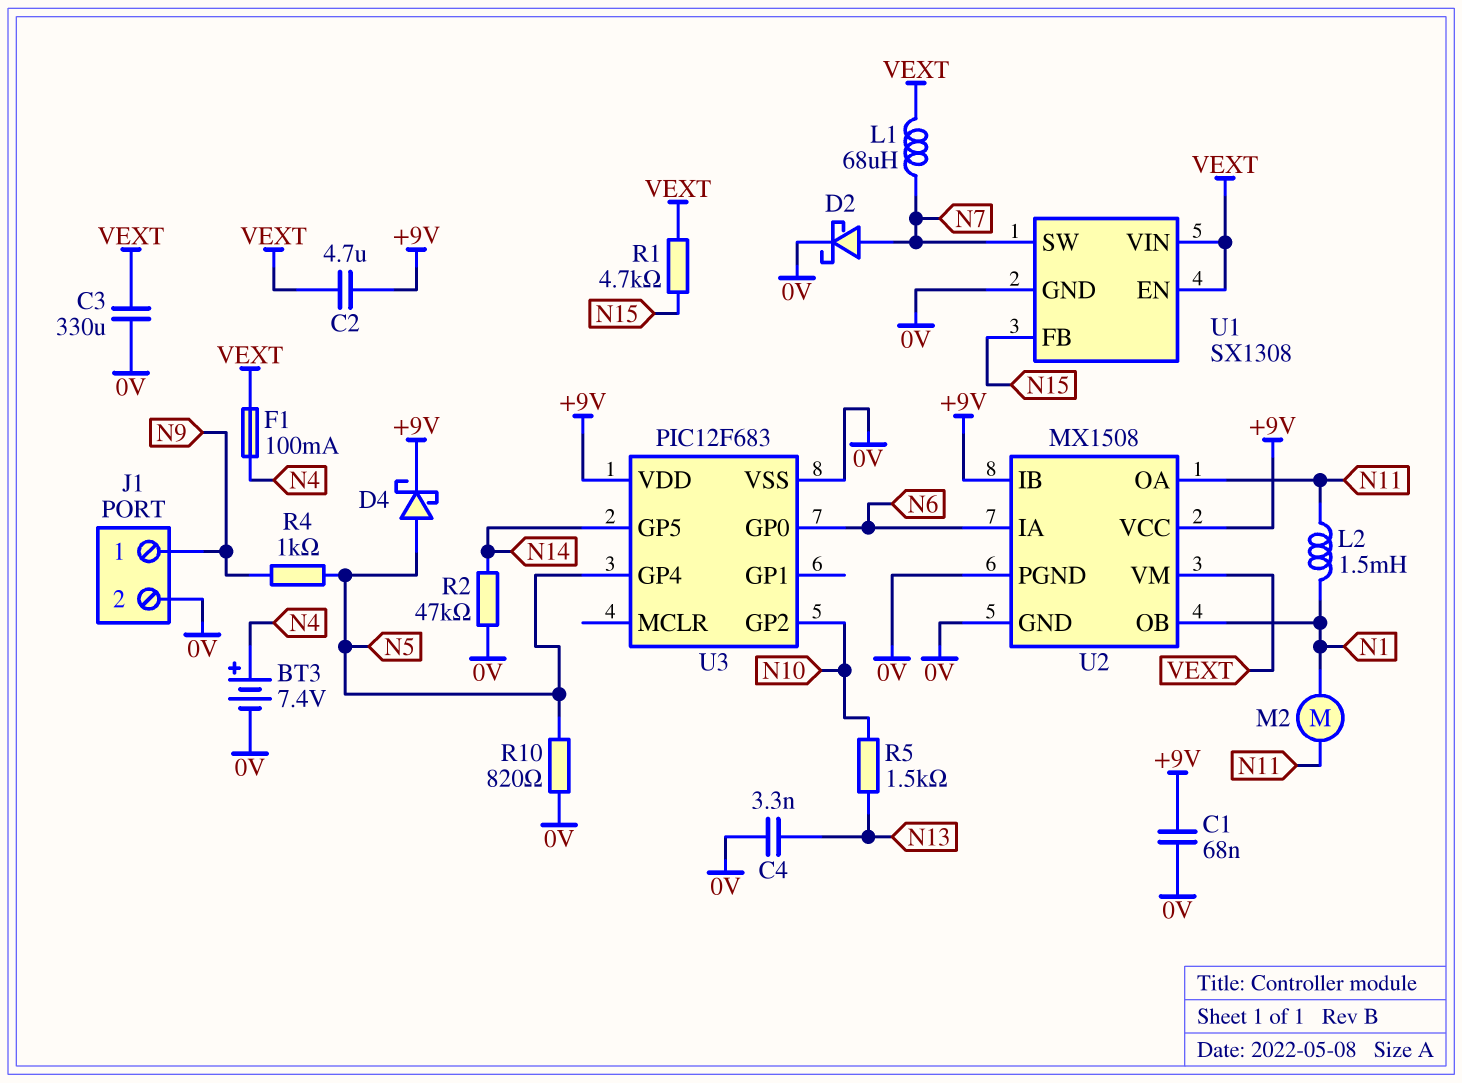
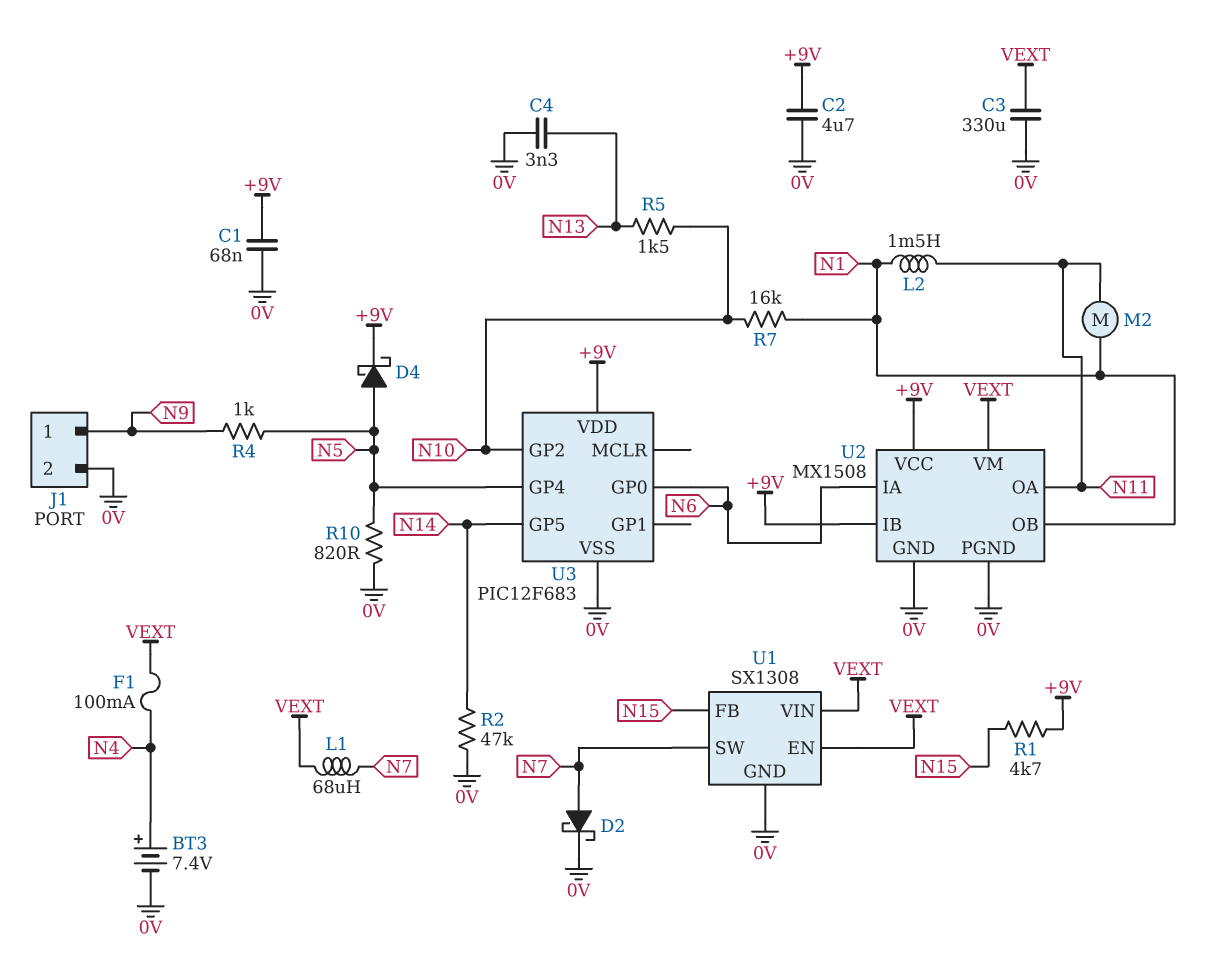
C2: 4.7uF (+9V, VEXT) -> 4.7uF (+9V, 0V)
R1: 4.7k (N15, VEXT) -> 4.7k (+9V, N15)
R7: none -> 16k (N1, N10)

